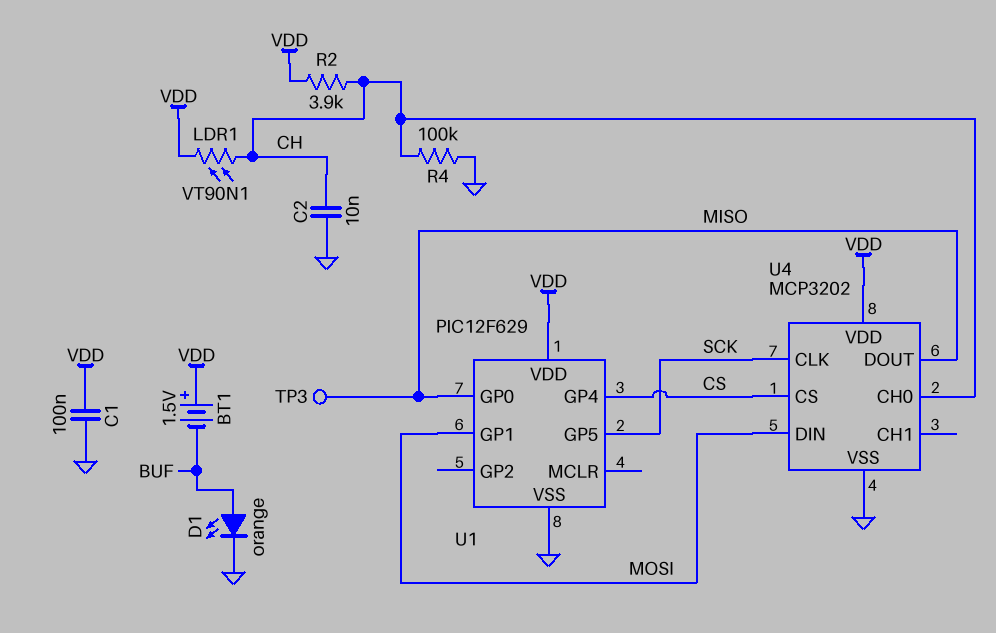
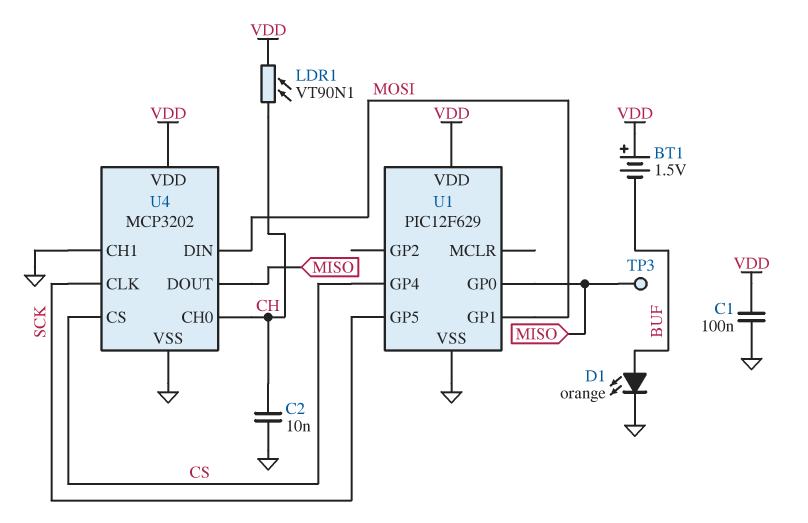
R2: 3.9k (CH, VDD) -> none
R4: 100k (CH, GND) -> none
U4 pin CH1: none -> GND

